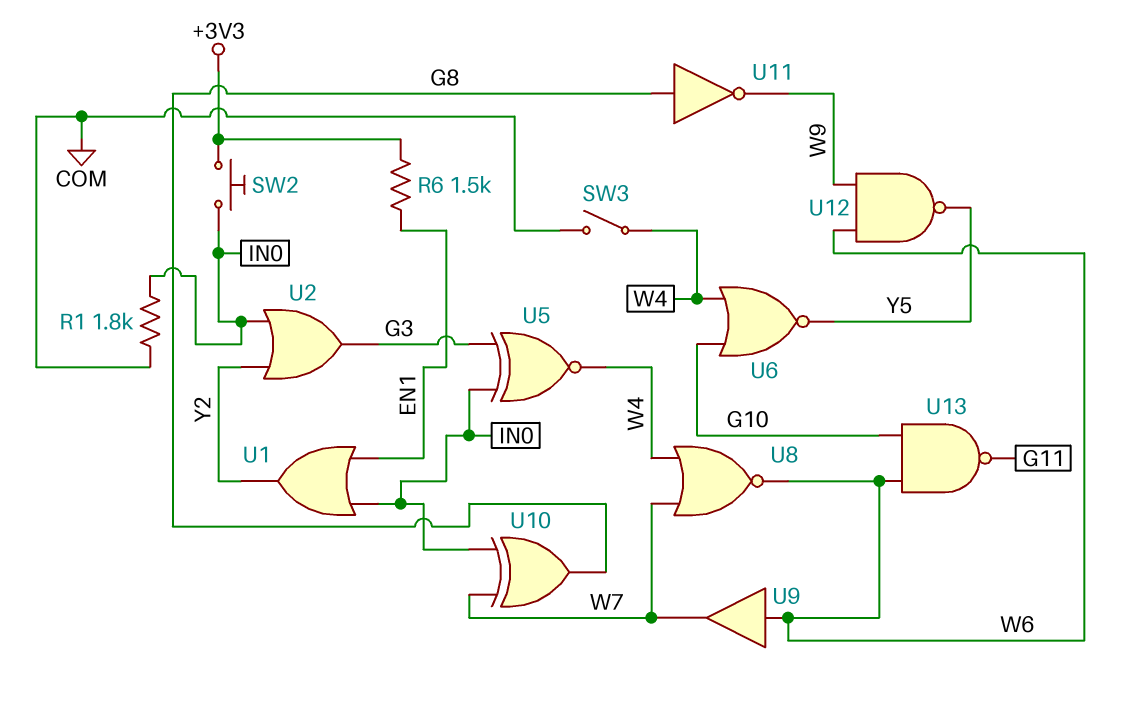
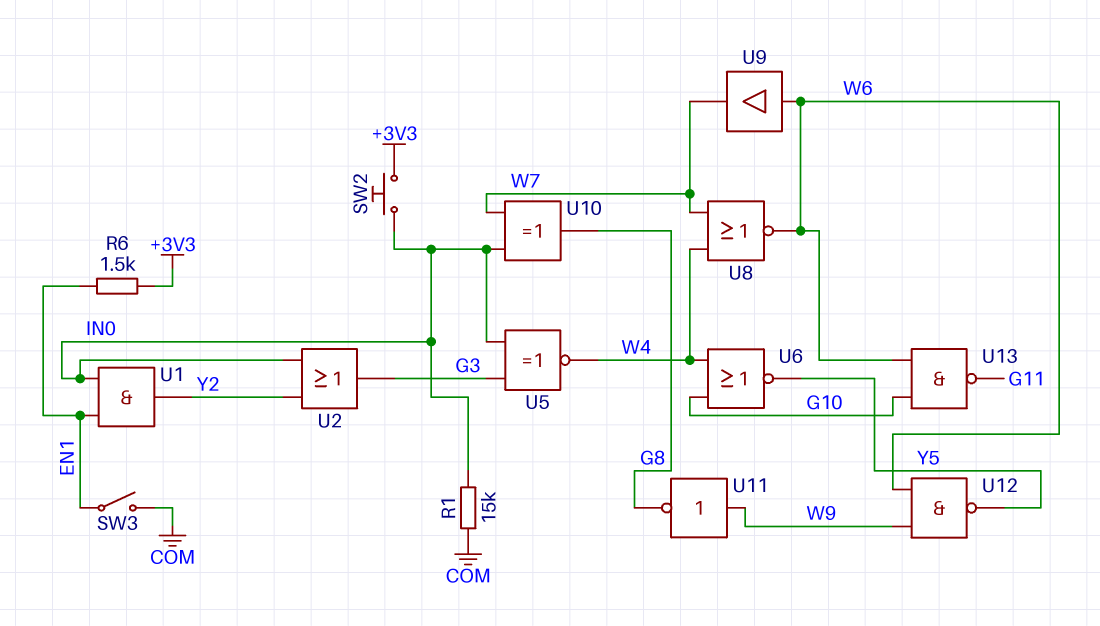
R1: 1.8k (COM, IN0) -> 15k (COM, IN0)
SW3: switch (COM, W4) -> switch (COM, EN1)
U1: OR (in EN1, in IN0, out Y2) -> AND (in EN1, in IN0, out Y2)
U11: NOT (in G8, out W9) -> NOT (in W9, out G8)

